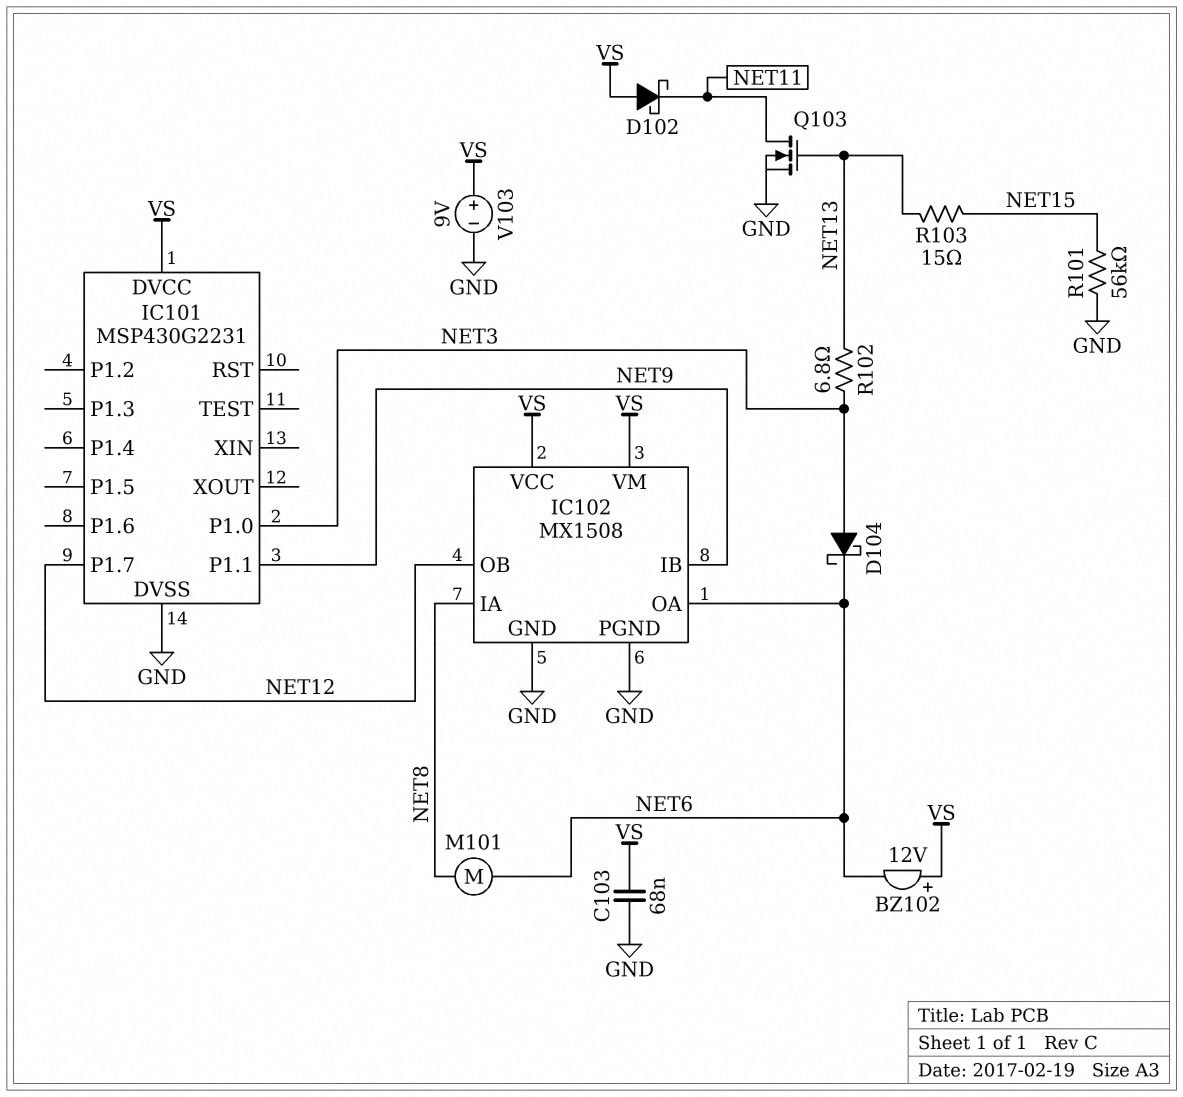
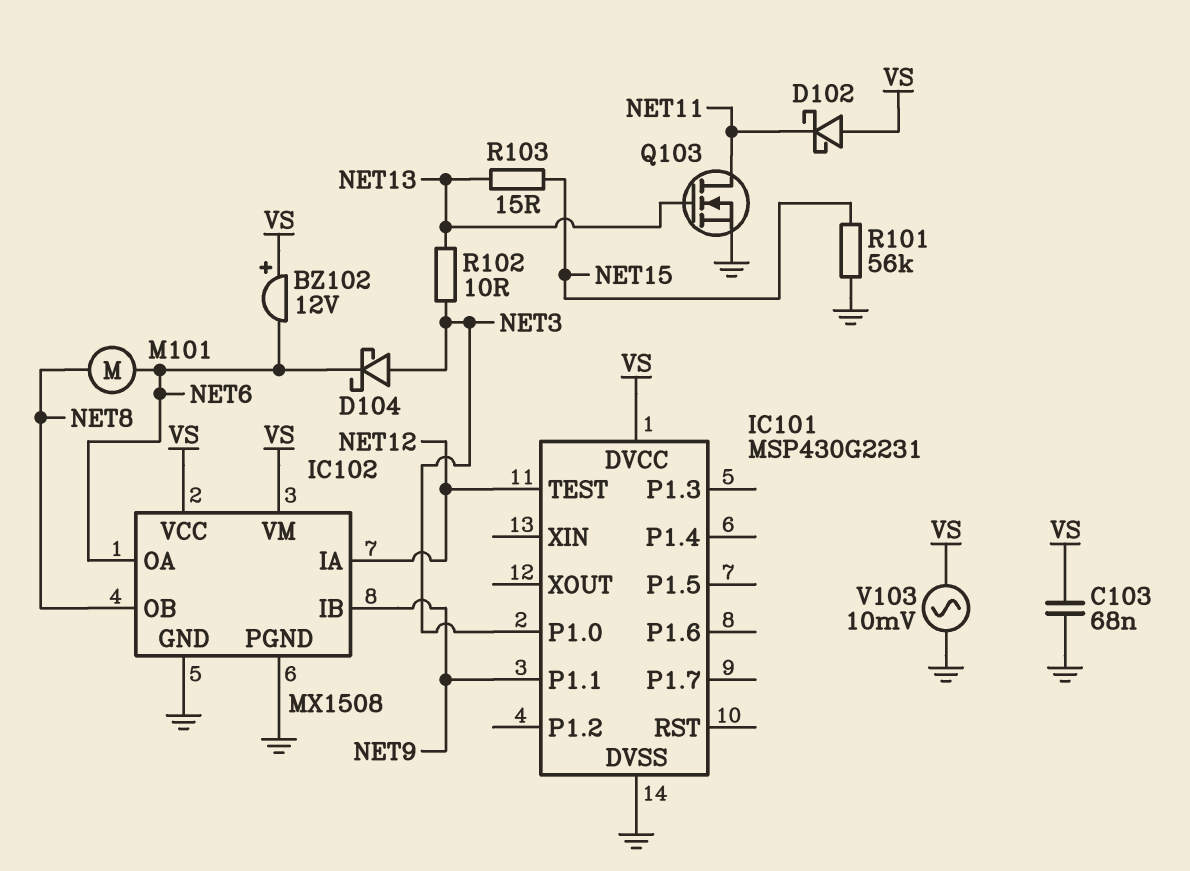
IC101 pin P1.7: NET12 -> none
IC101 pin TEST: none -> NET12
IC102 pin IA: NET8 -> NET12
IC102 pin OB: NET12 -> NET8
R102: 6.8 (NET3, NET13) -> 10 (NET3, NET13)
V103: 9V (plus VS, minus GND) -> AC 10mV (GND, VS)

